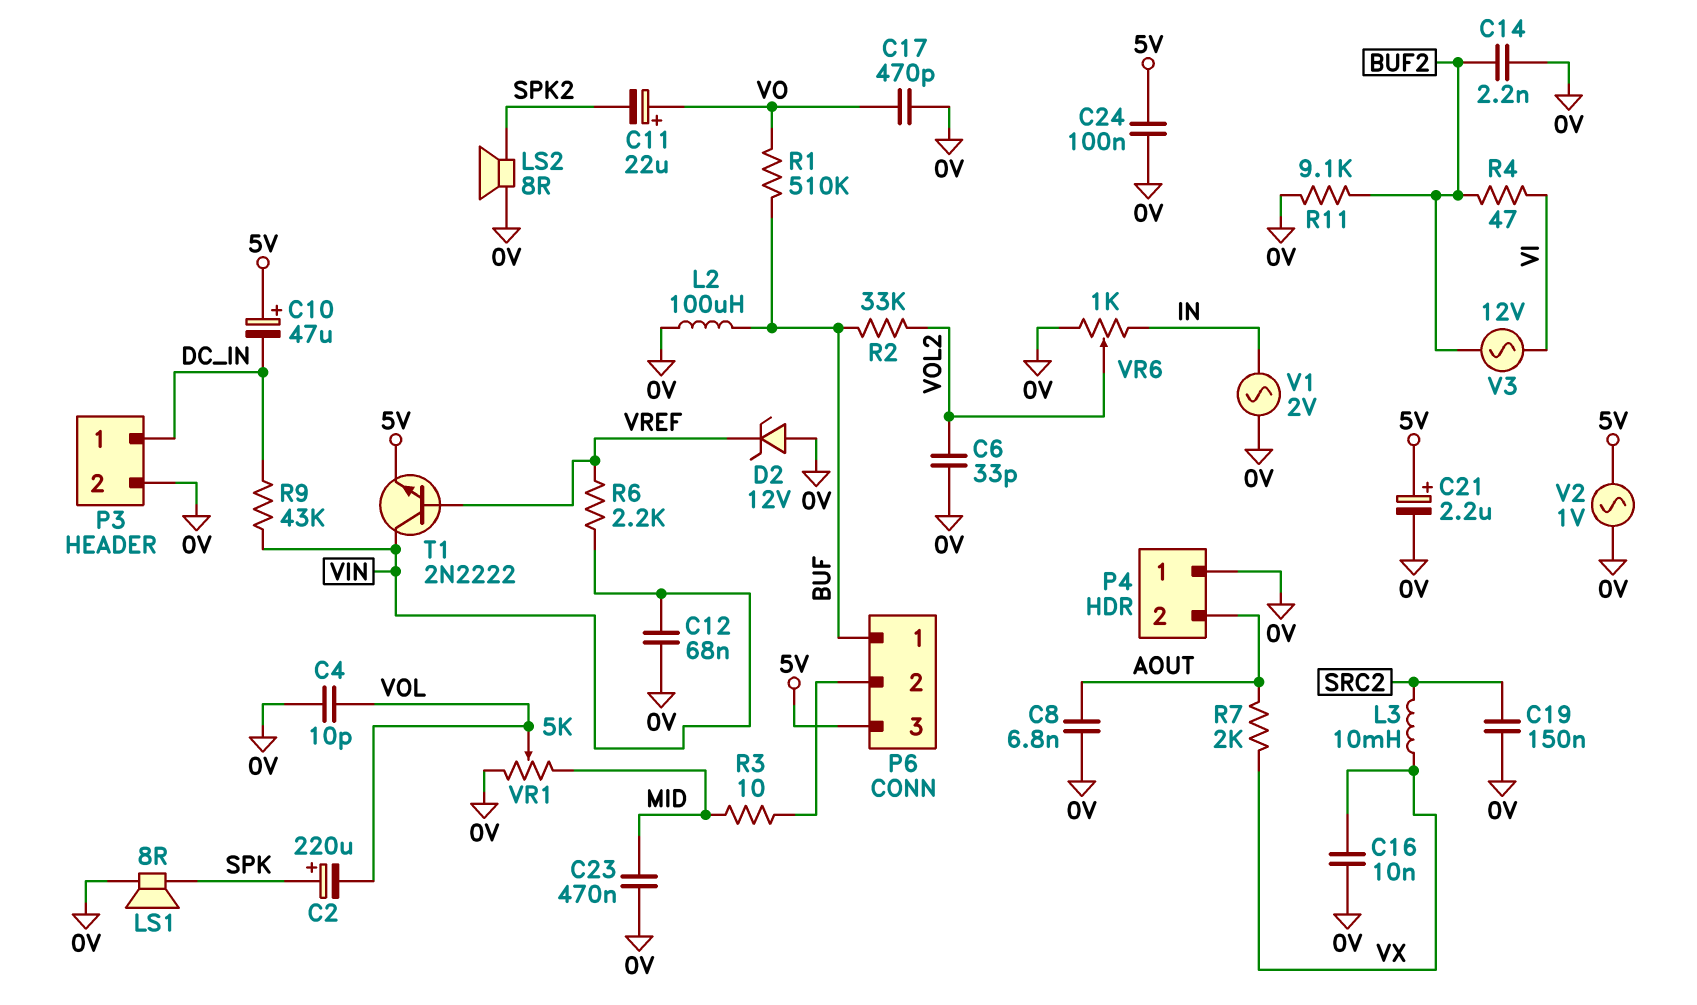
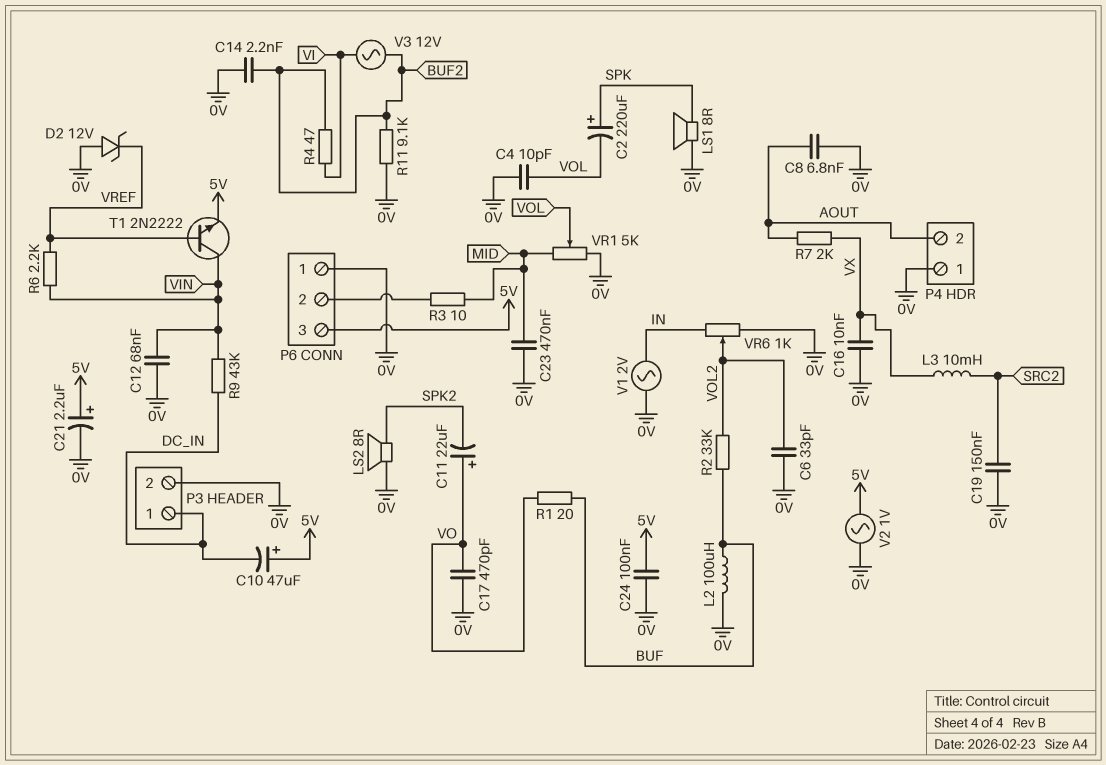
P6 pin 1: BUF -> 0V
R1: 510k (BUF, VO) -> 20 (BUF, VO)

